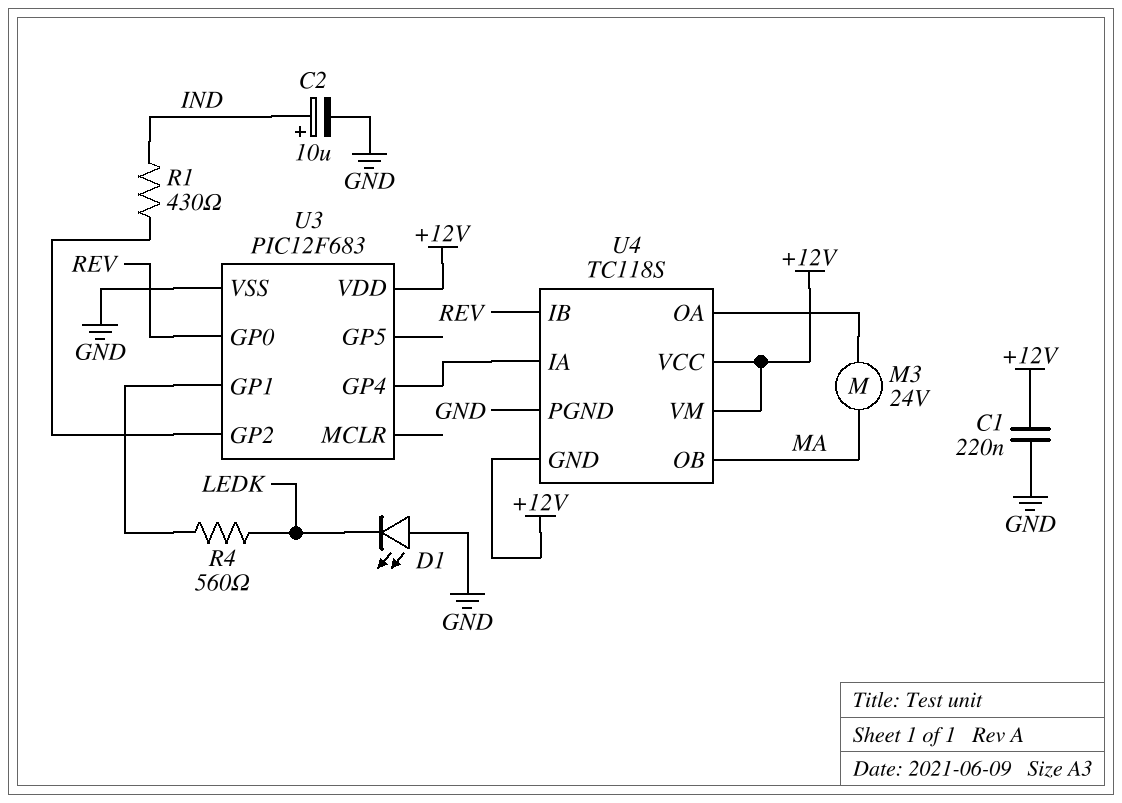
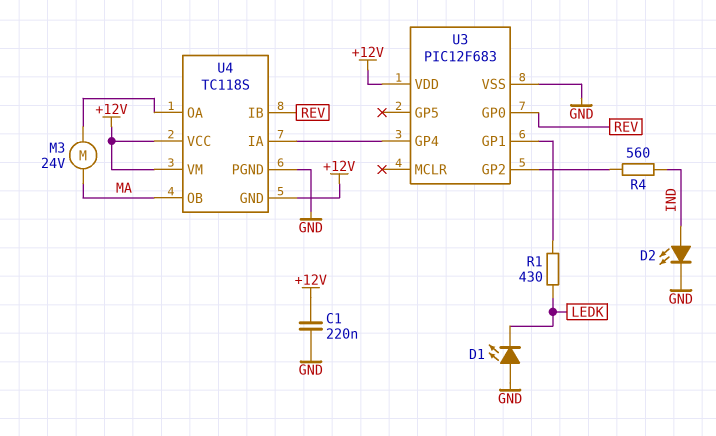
C2: 10uF (plus IND, minus GND) -> none
D2: none -> LED (A IND, K GND)
R1: 430 (IND, U3/GP2) -> 430 (LEDK, U3/GP1)
R4: 560 (LEDK, U3/GP1) -> 560 (IND, U3/GP2)

